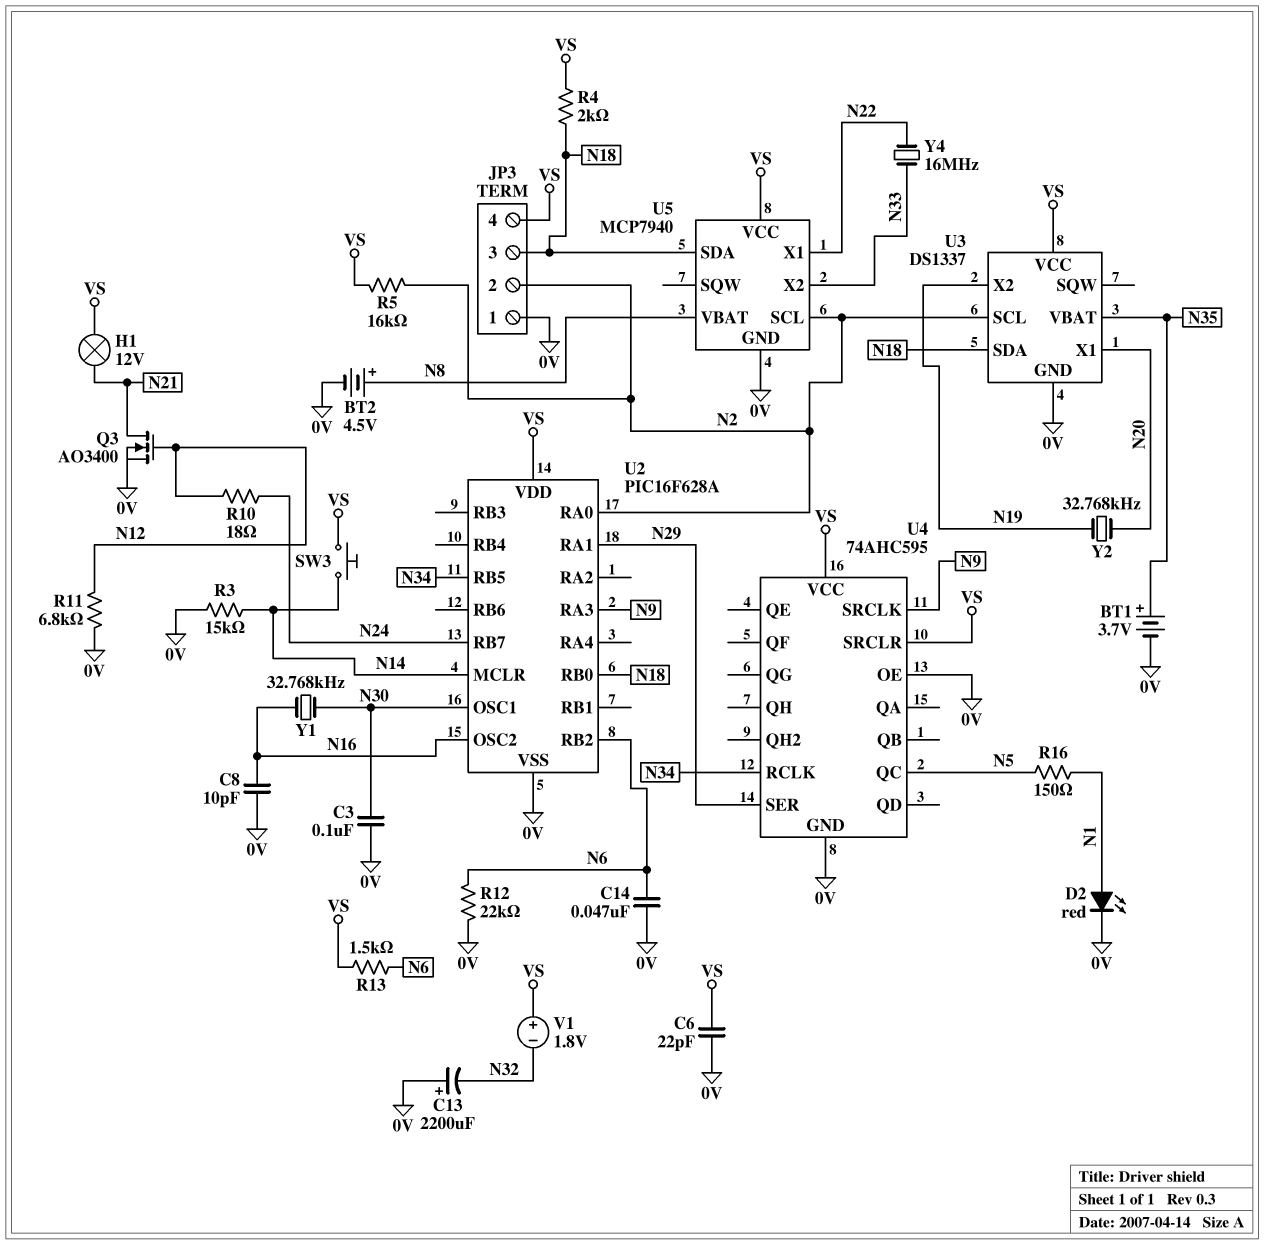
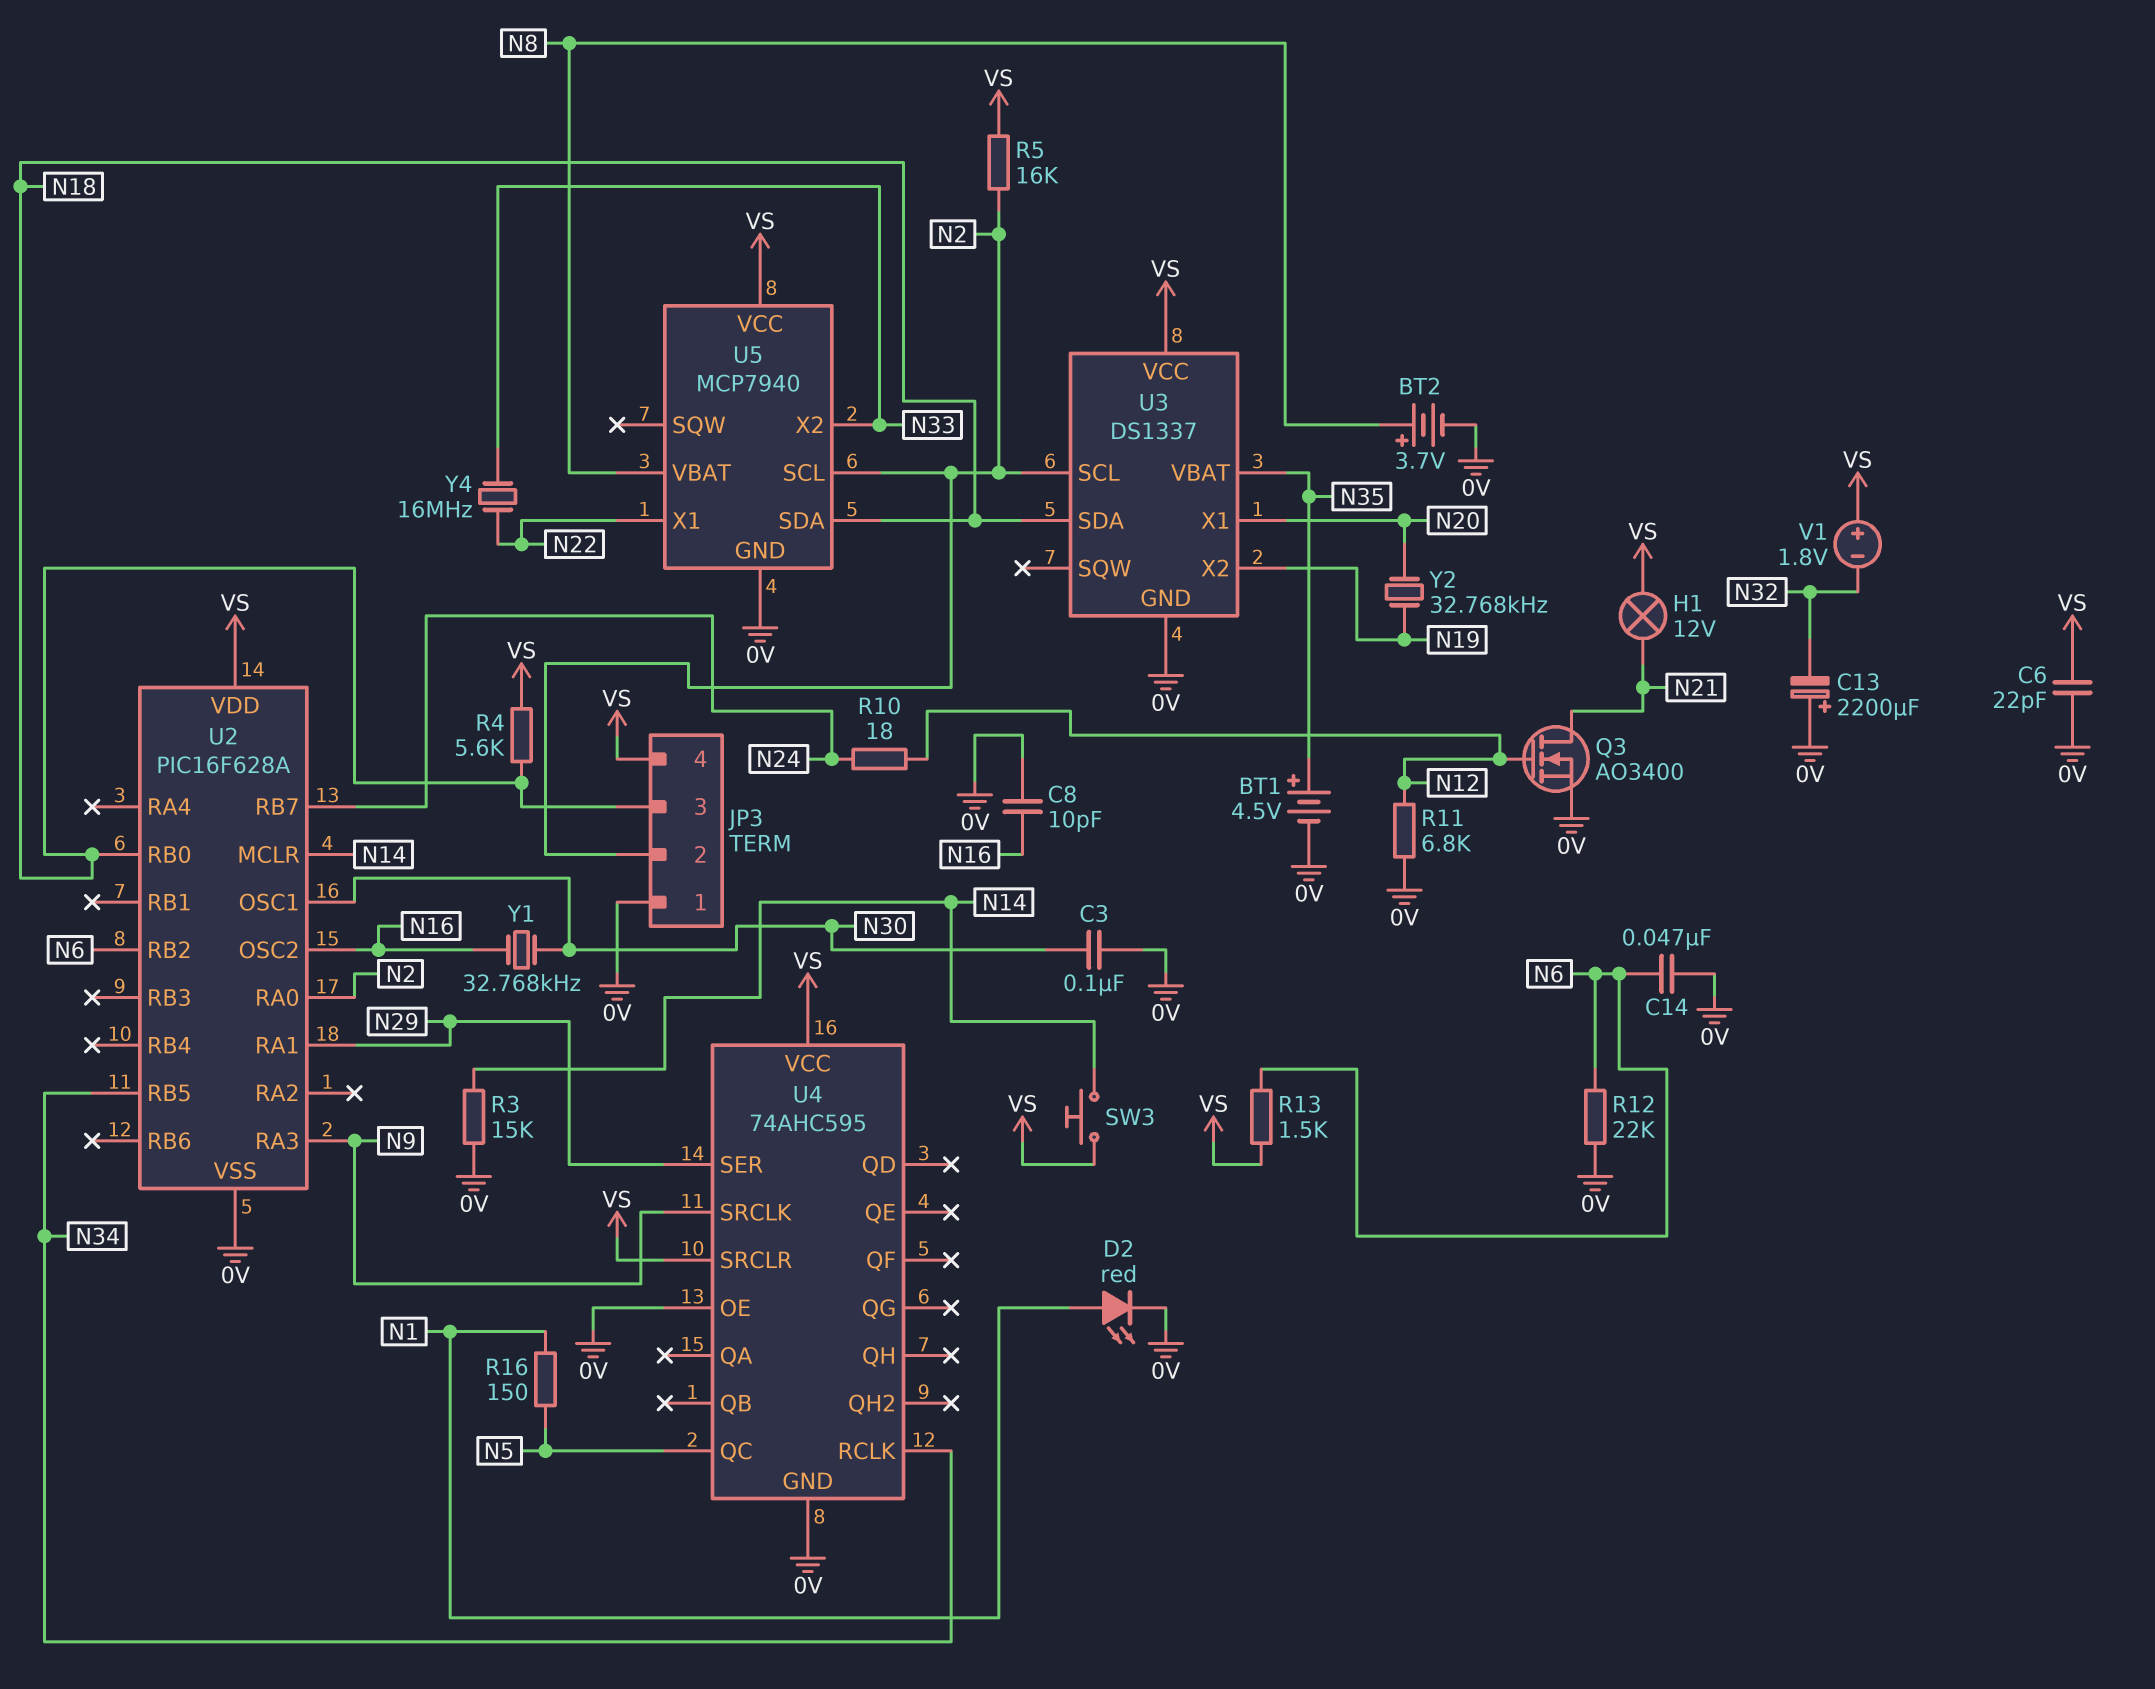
BT1: 3.7V (plus N35, minus 0V) -> 4.5V (plus N35, minus 0V)
BT2: 4.5V (plus N8, minus 0V) -> 3.7V (plus N8, minus 0V)
R4: 2k (N18, VS) -> 5.6k (N18, VS)

